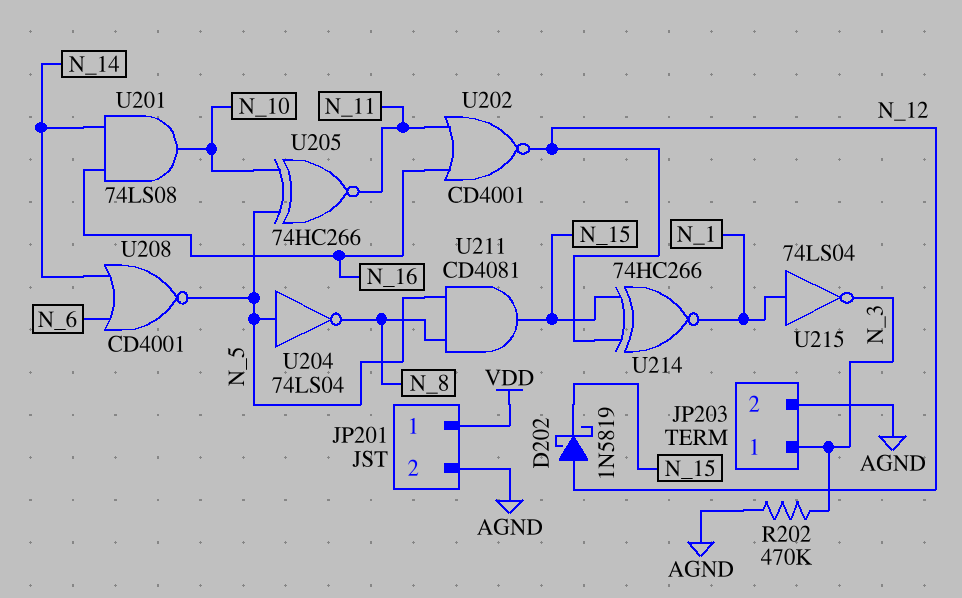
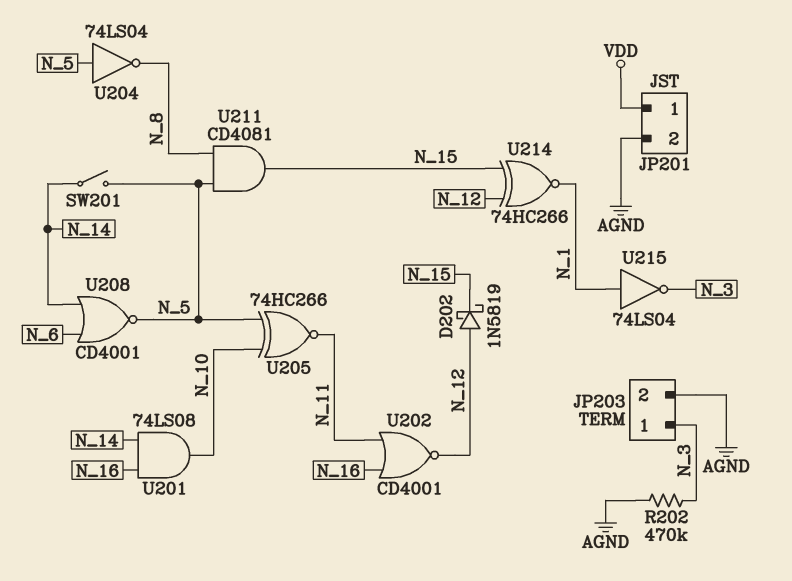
SW201: none -> switch (N_5, N_14)

